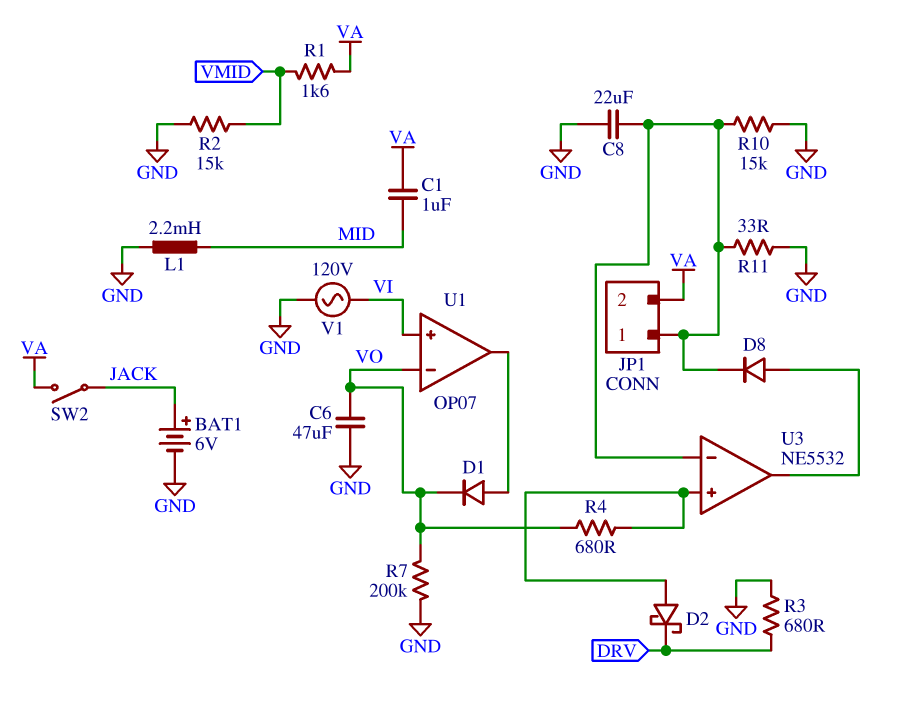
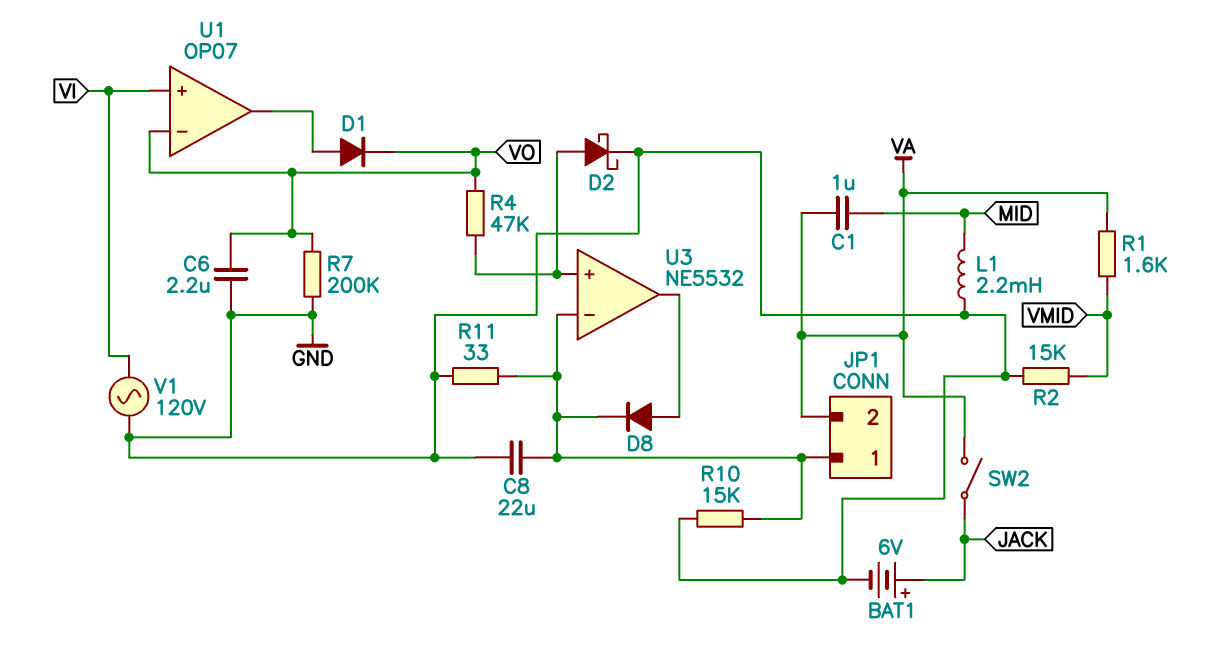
C6: 47uF (GND, VO) -> 2.2uF (GND, VO)
D2: schottky (A U3/in+, K DRV) -> schottky (A U3/in+, K GND)
R3: 680 (DRV, GND) -> none
R4: 680 (U3/in+, VO) -> 47k (U3/in+, VO)

